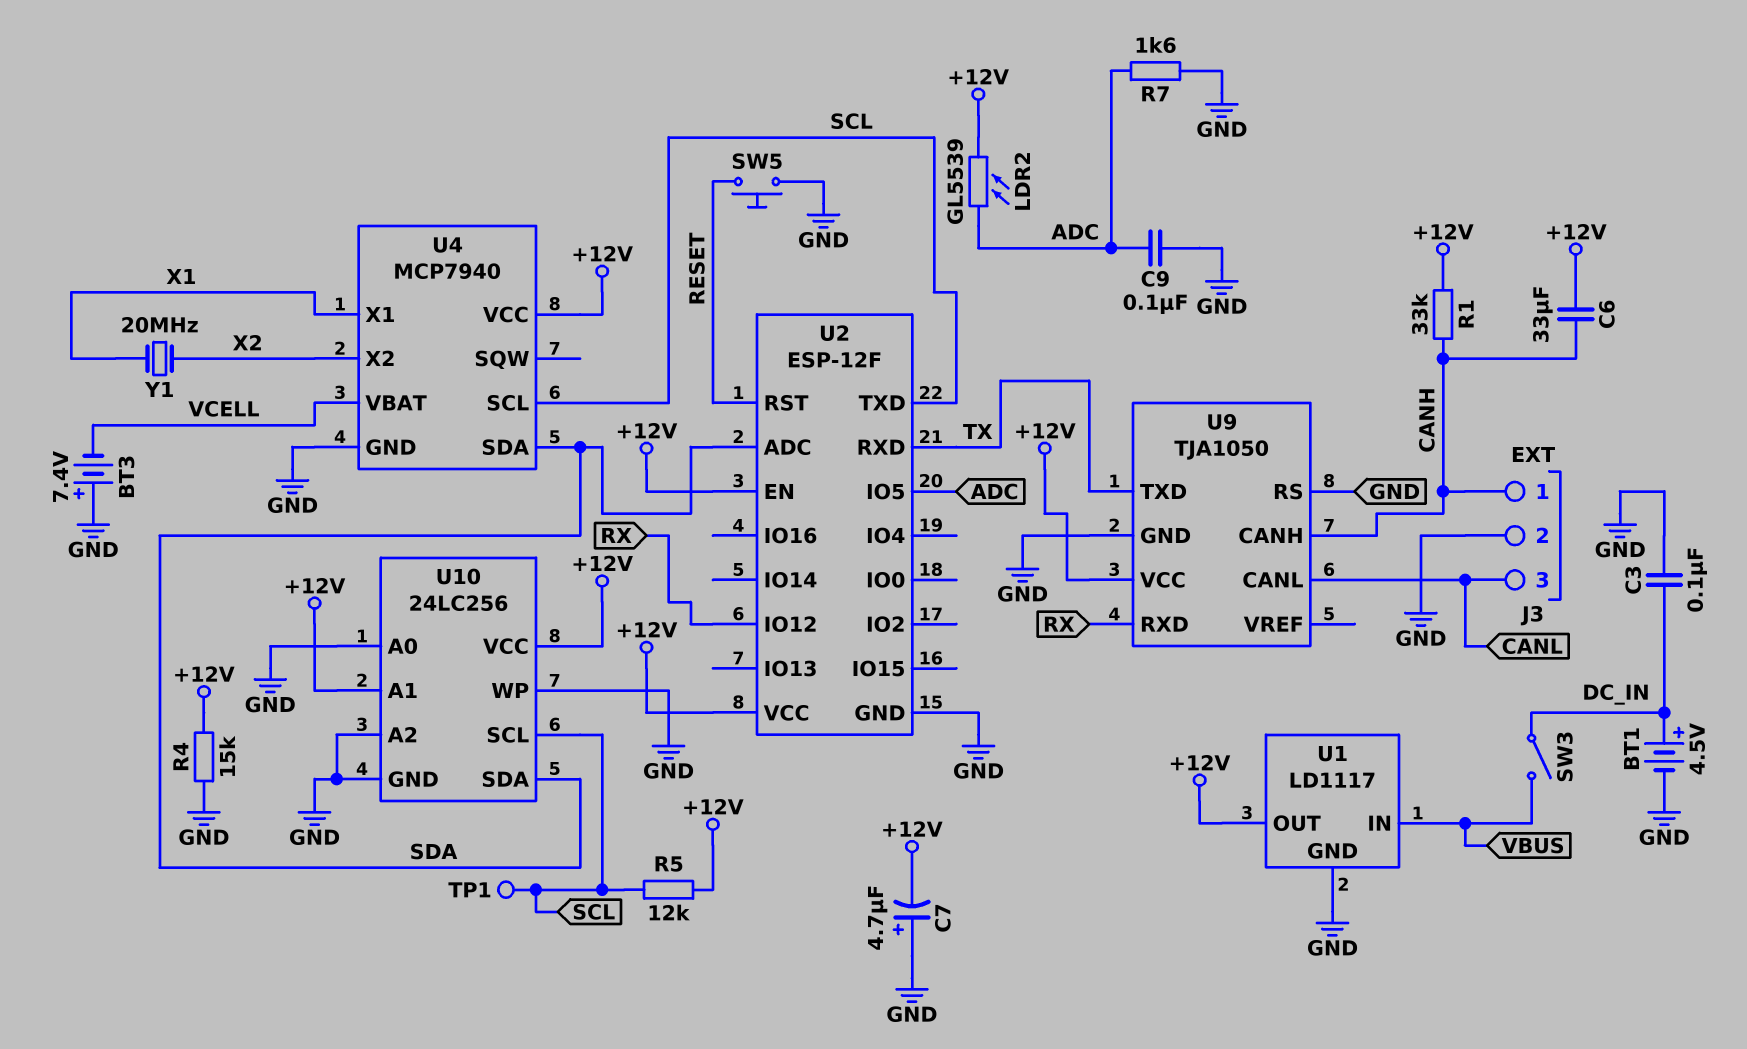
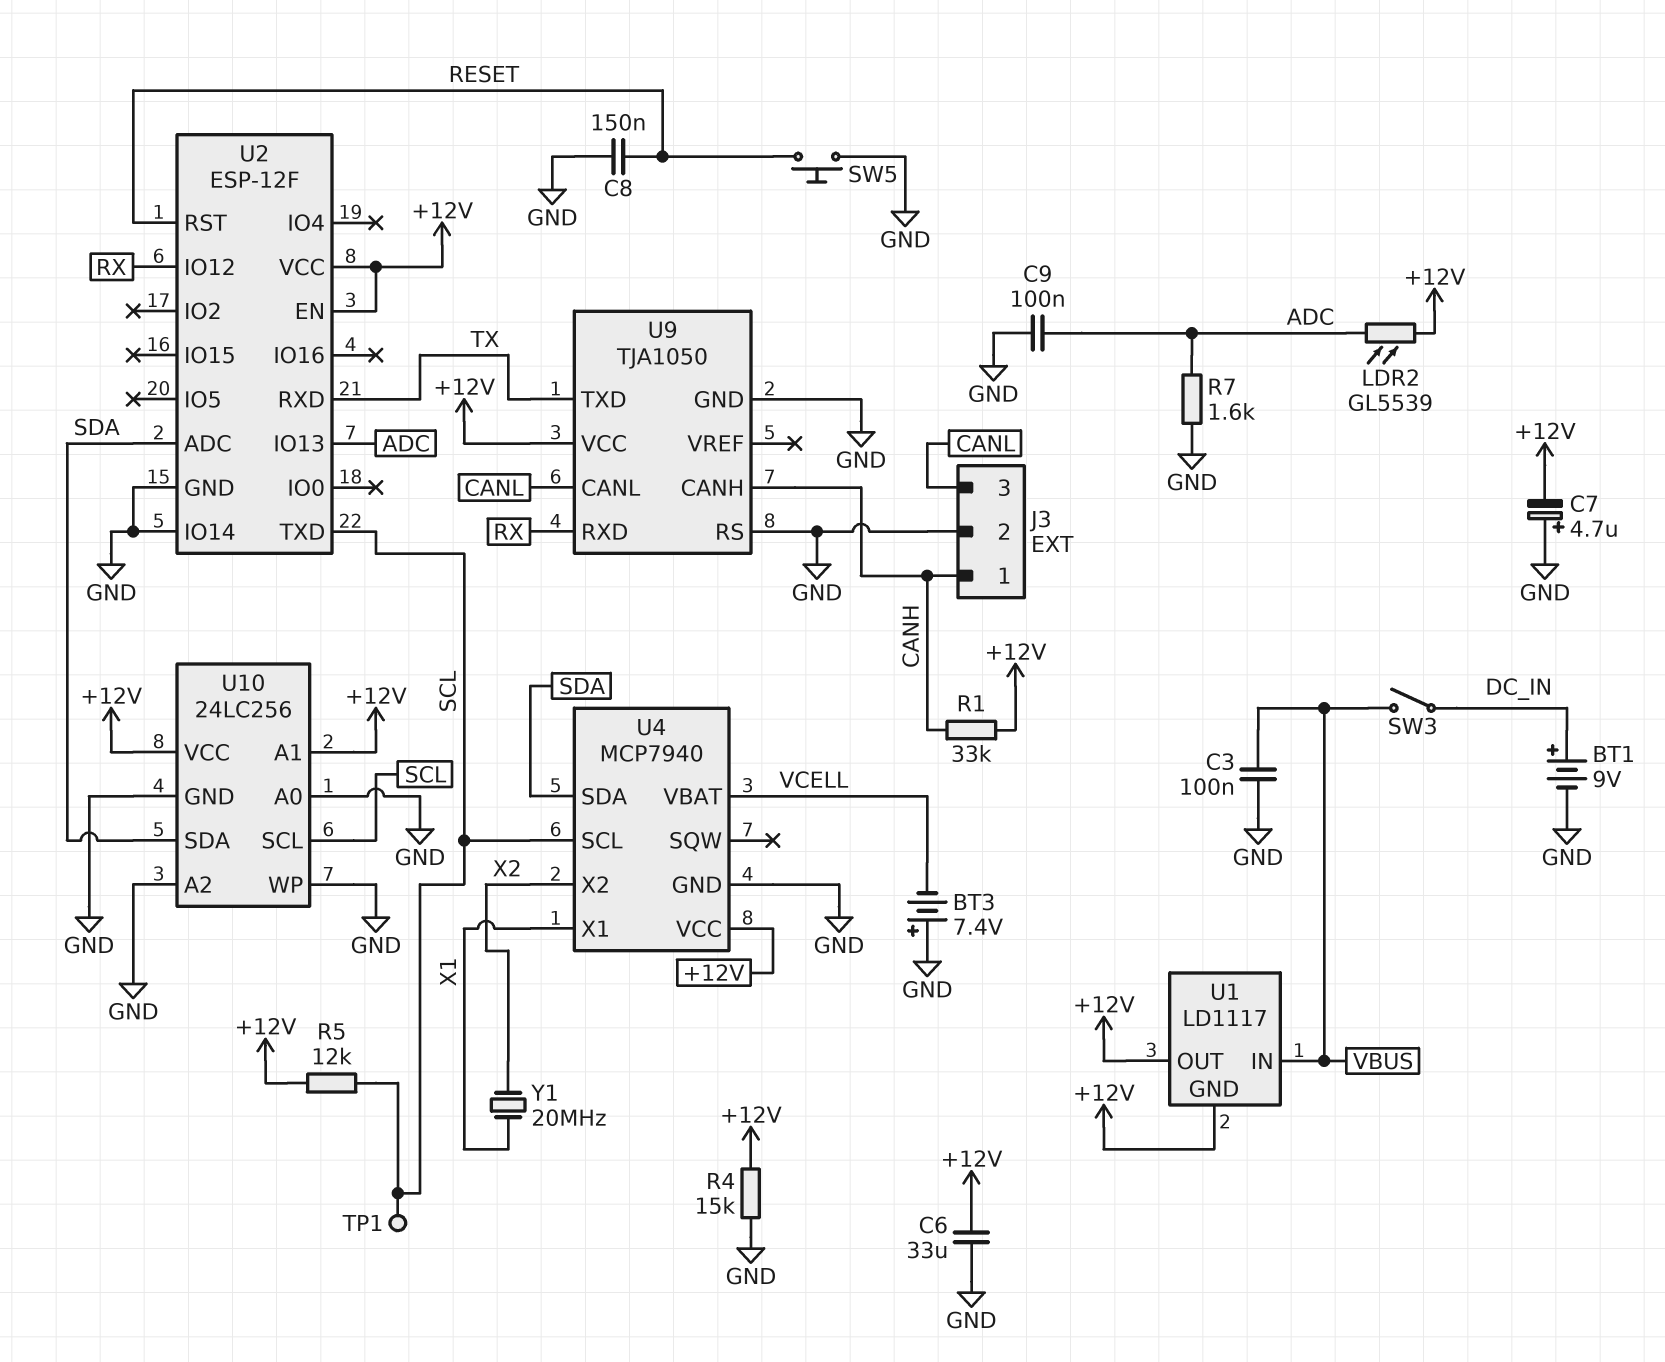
BT1: 4.5V (plus DC_IN, minus GND) -> 9V (plus DC_IN, minus GND)
C3: 100nF (DC_IN, GND) -> 100nF (GND, VBUS)
C6: 33uF (+12V, CANH) -> 33uF (+12V, GND)
C8: none -> 150nF (GND, RESET)
U1 pin GND: GND -> +12V
U2 pin IO5: ADC -> none
U2 pin IO13: none -> ADC
U2 pin IO14: none -> GND

